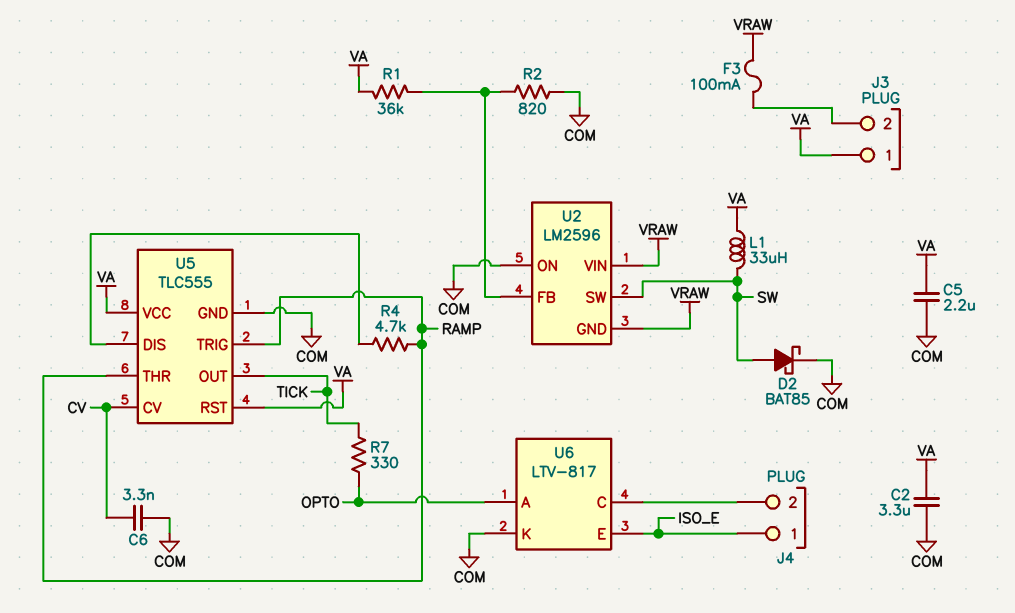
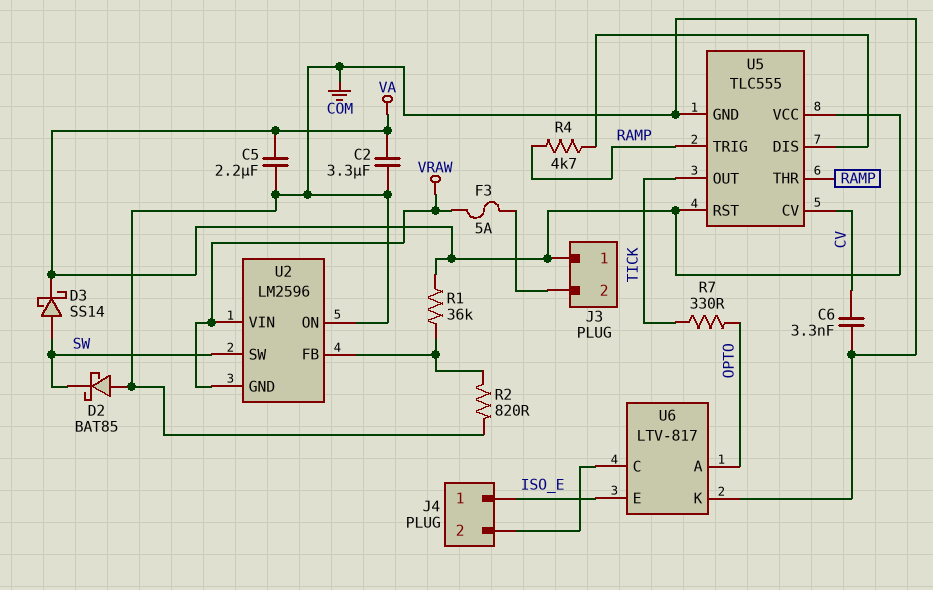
D2: schottky BAT85 (A SW, K COM) -> schottky BAT85 (A COM, K SW)
D3: none -> schottky SS14 (A SW, K VA)
F3: 100mA (J3/2, VRAW) -> 5A (J3/2, VRAW)
L1: 33uH (SW, VA) -> none

